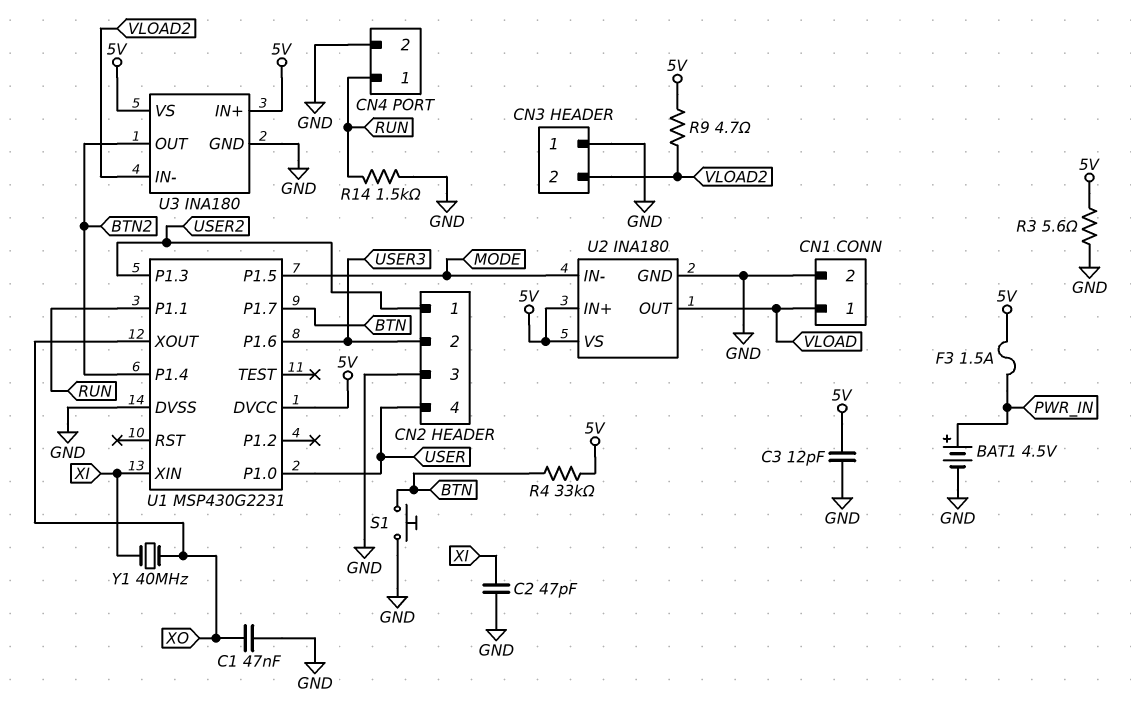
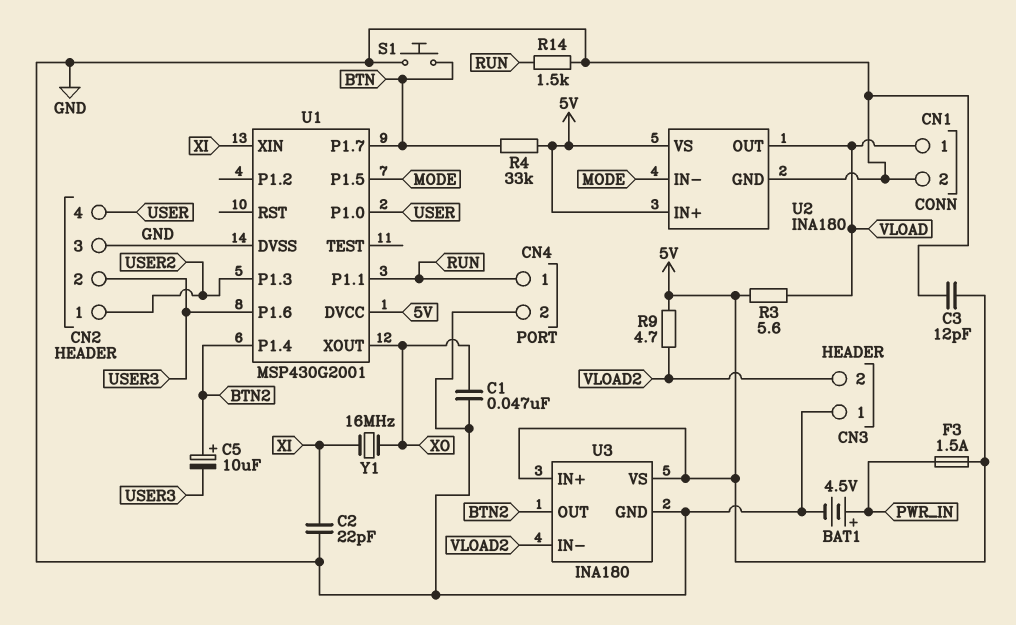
C2: 47pF (GND, XI) -> 22pF (GND, XI)
C5: none -> 10uF (plus BTN2, minus USER3)
R3: 5.6 (5V, GND) -> 5.6 (5V, VLOAD)
U1: MSP430G2231 -> MSP430G2001
Y1: 40MHz (XI, XO) -> 16MHz (XI, XO)

